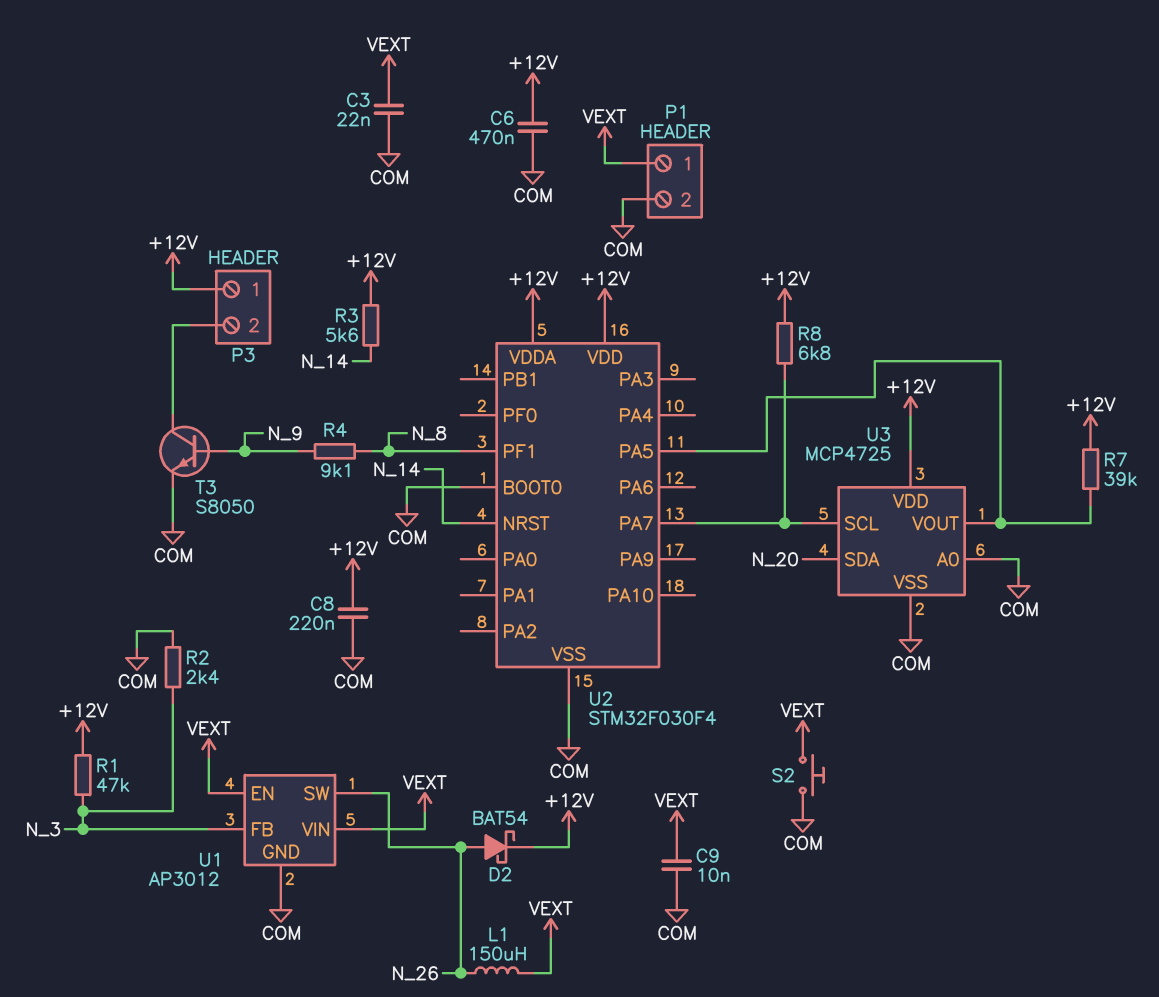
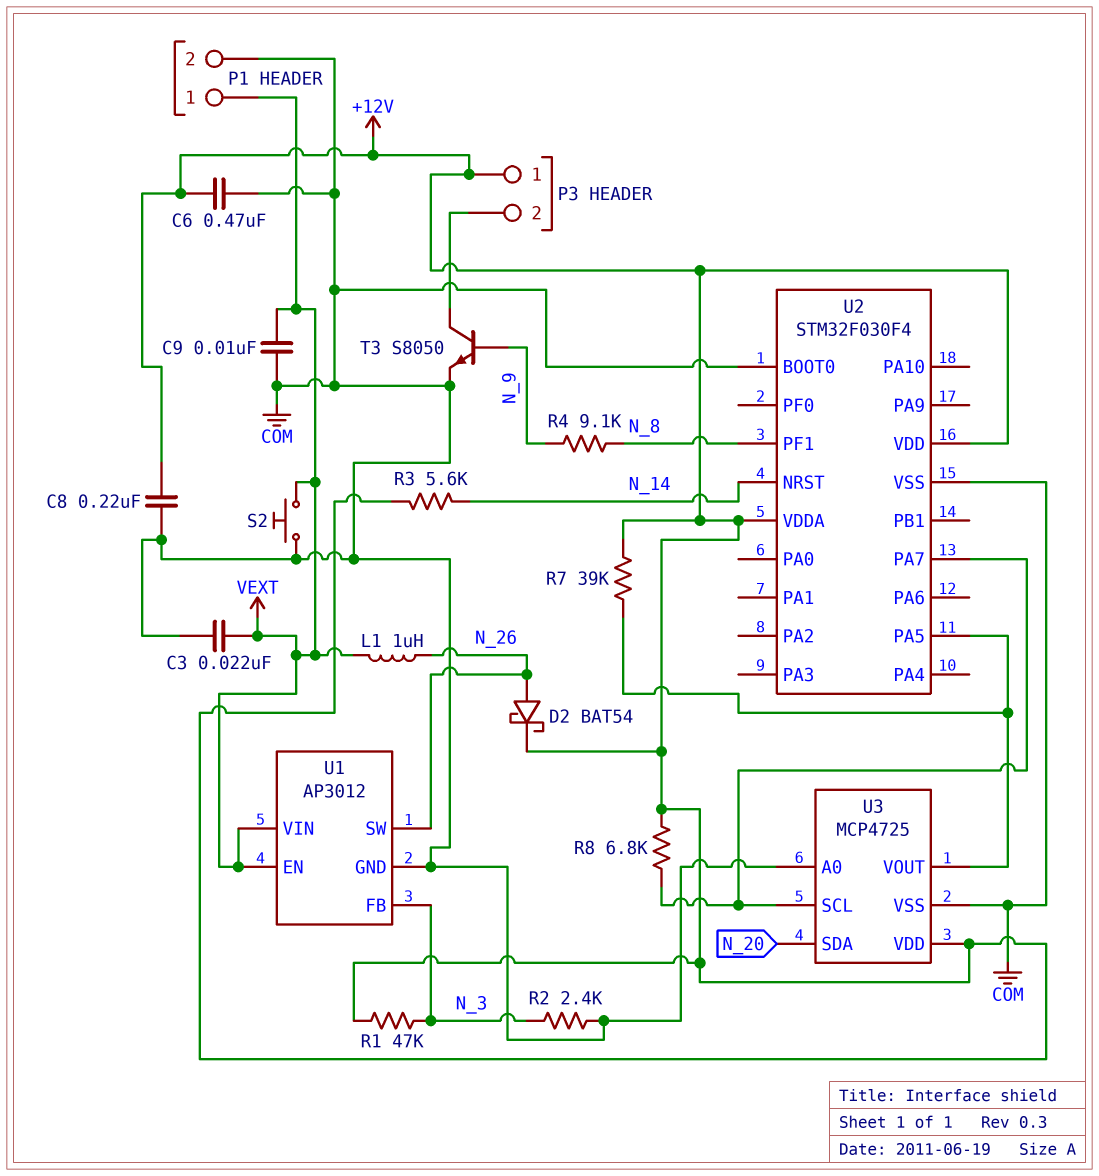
L1: 150uH (N_26, VEXT) -> 1uH (N_26, VEXT)

